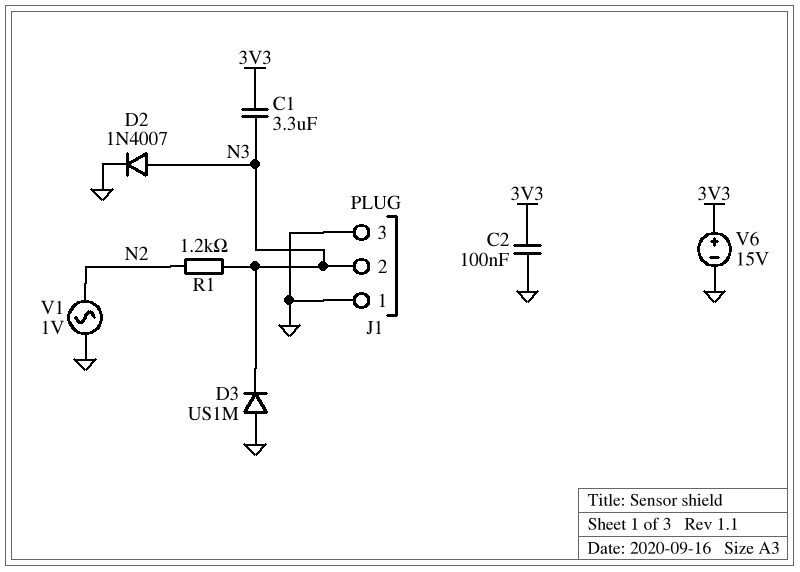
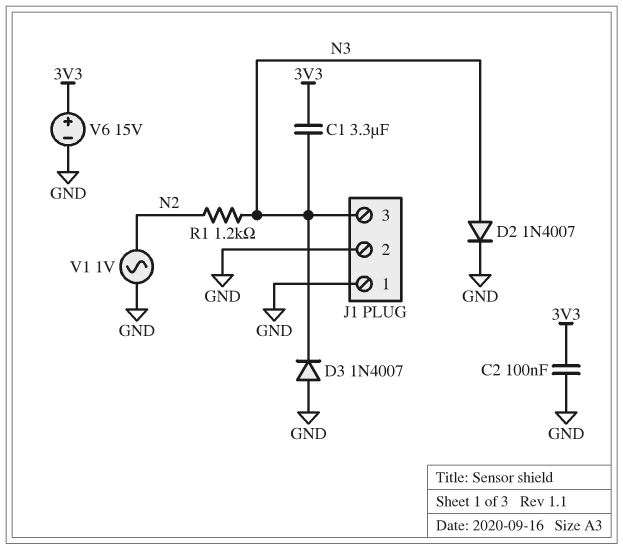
D3: diode US1M (A GND, K N3) -> diode 1N4007 (A GND, K N3)
J1 pin 2: N3 -> GND
J1 pin 3: GND -> N3

